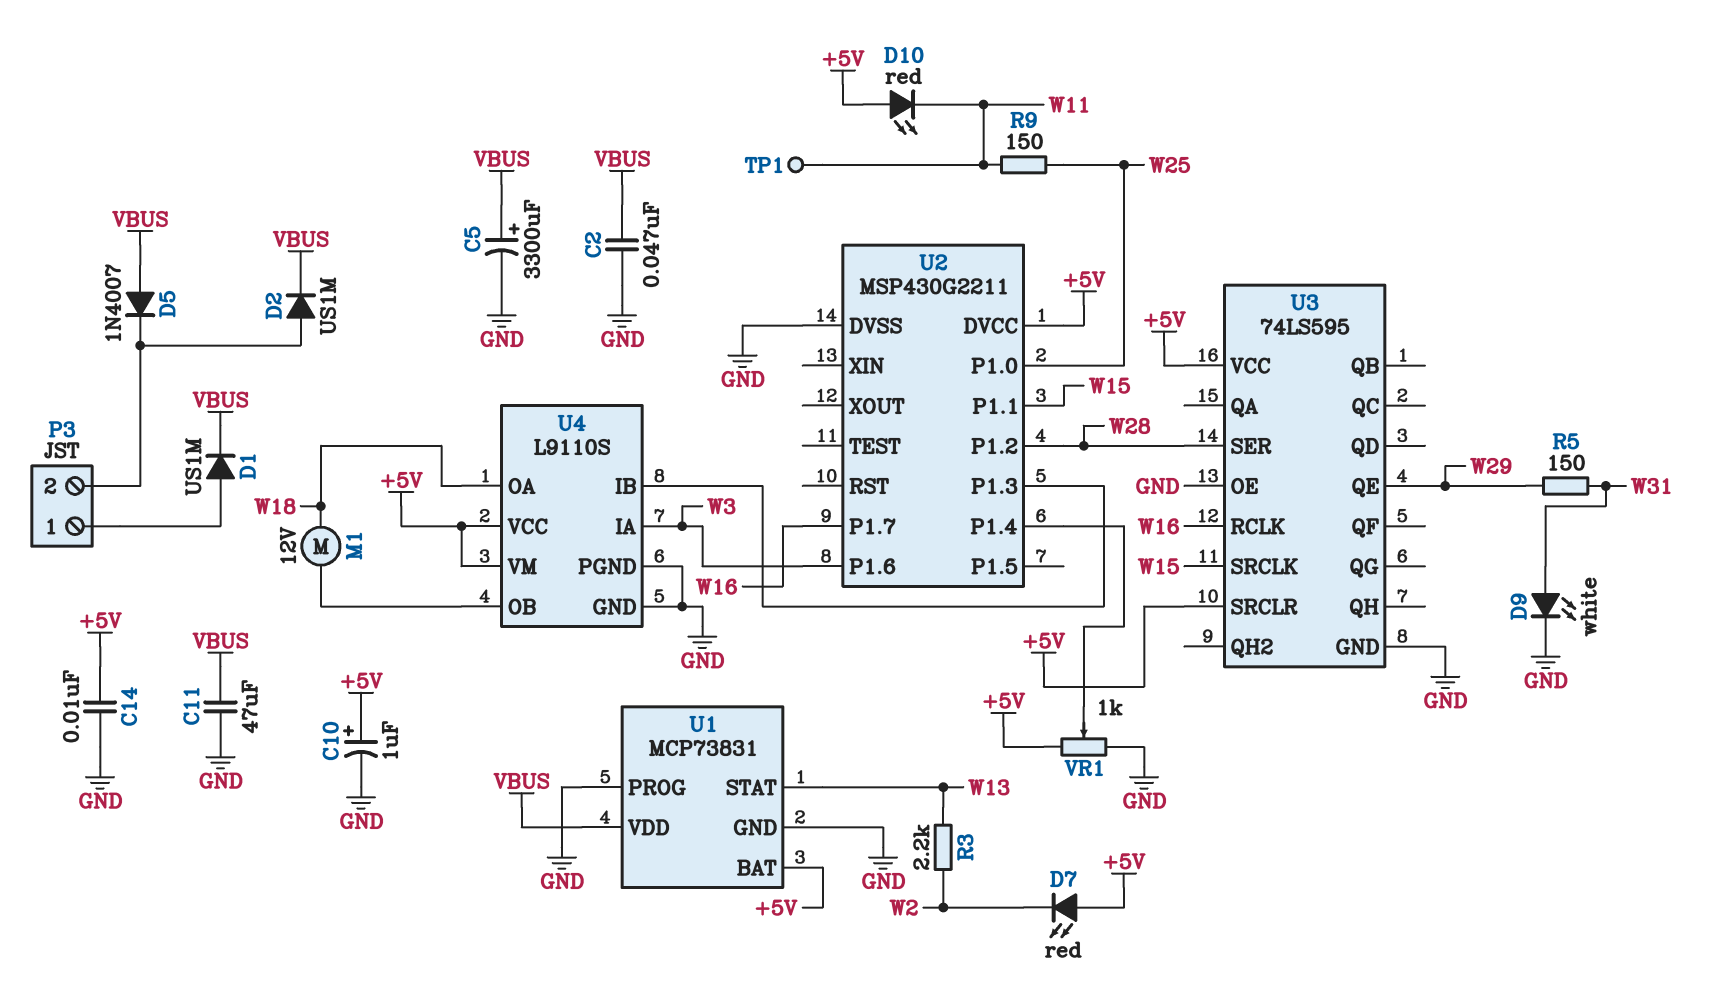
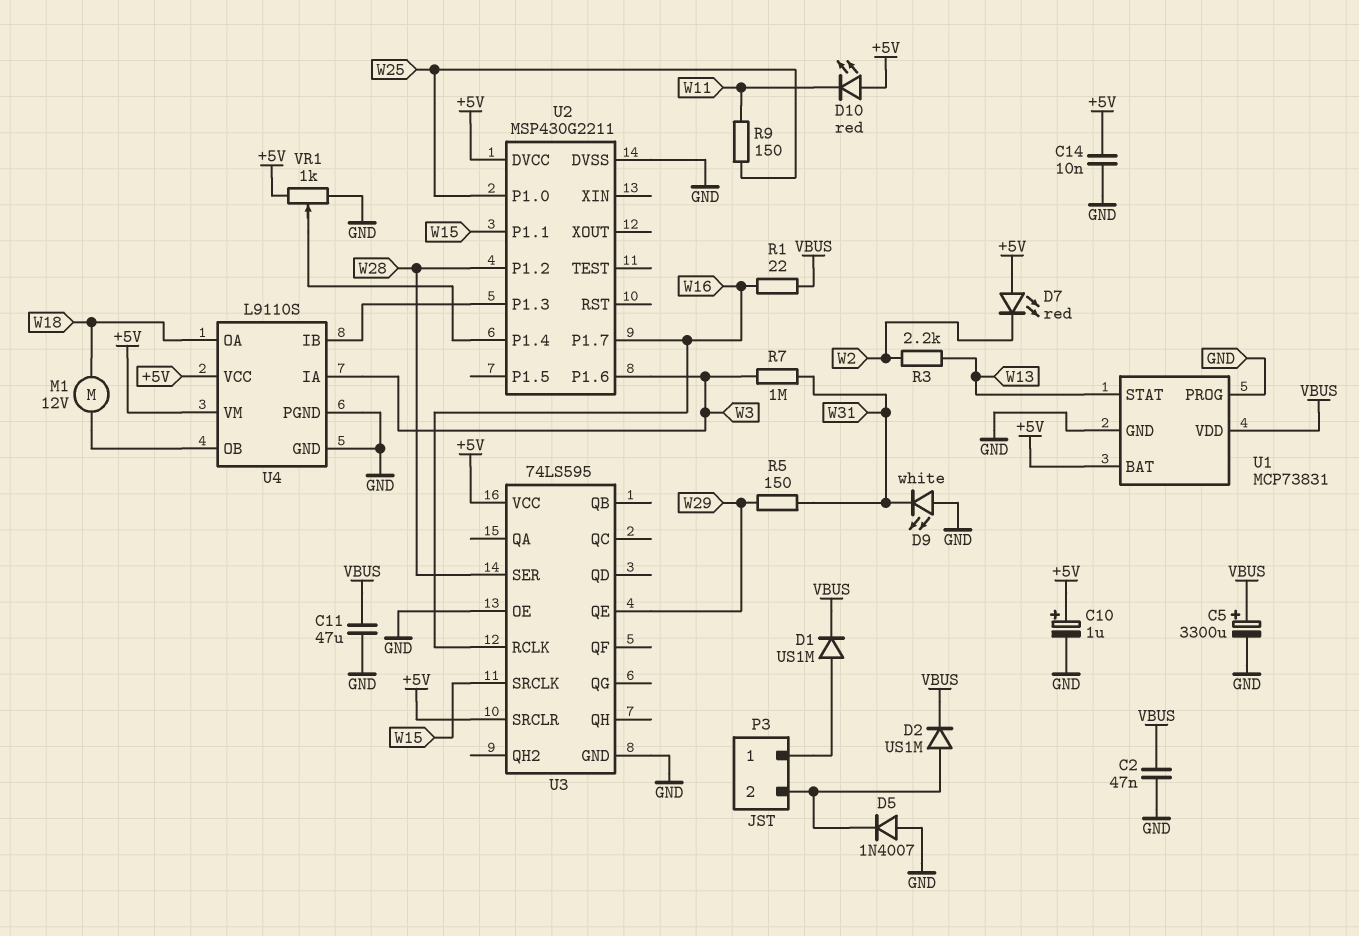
D5: diode 1N4007 (A VBUS, K P3/2) -> diode 1N4007 (A GND, K P3/2)
D9: LED white (A W31, K GND) -> LED white (A GND, K W31)
R1: none -> 22 (VBUS, W16)
R7: none -> 1M (W3, W31)
TP1: test point (W11) -> none

